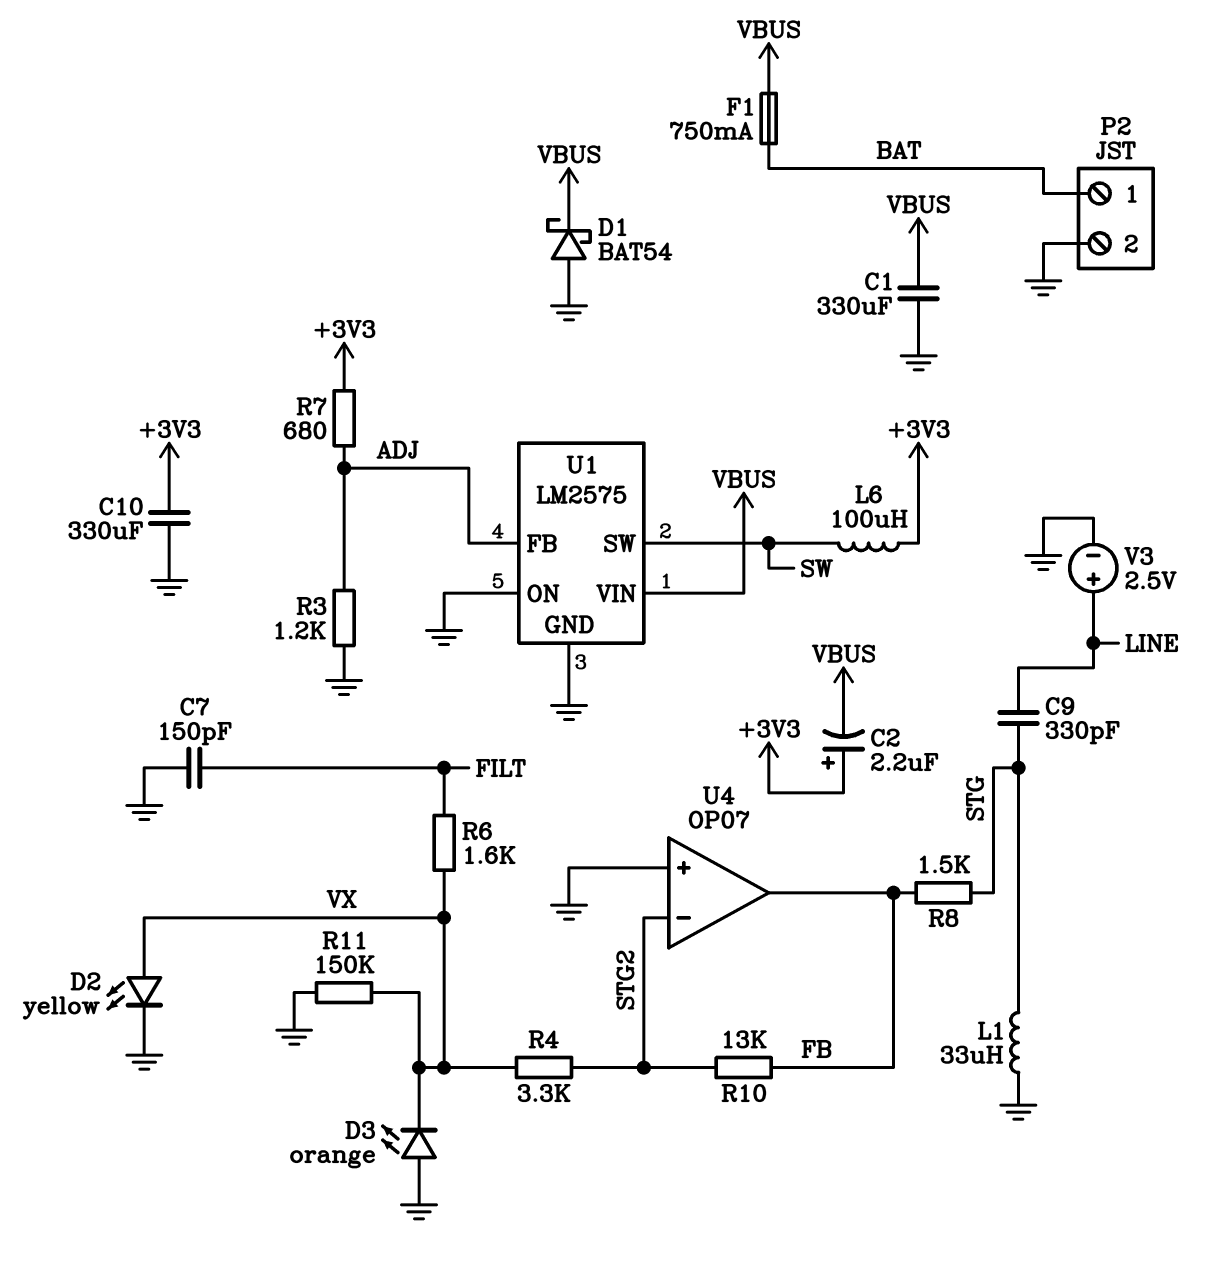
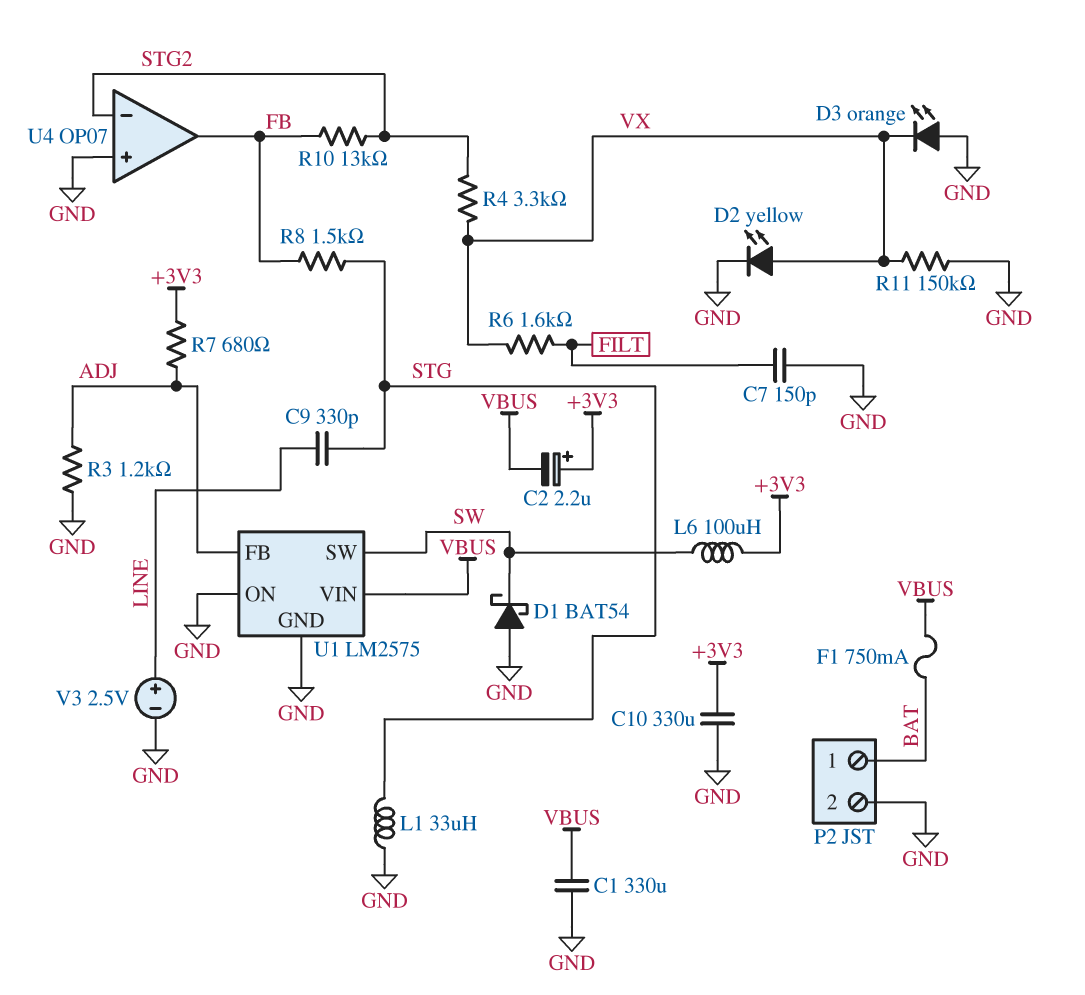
D1: schottky BAT54 (A GND, K VBUS) -> schottky BAT54 (A GND, K SW)

